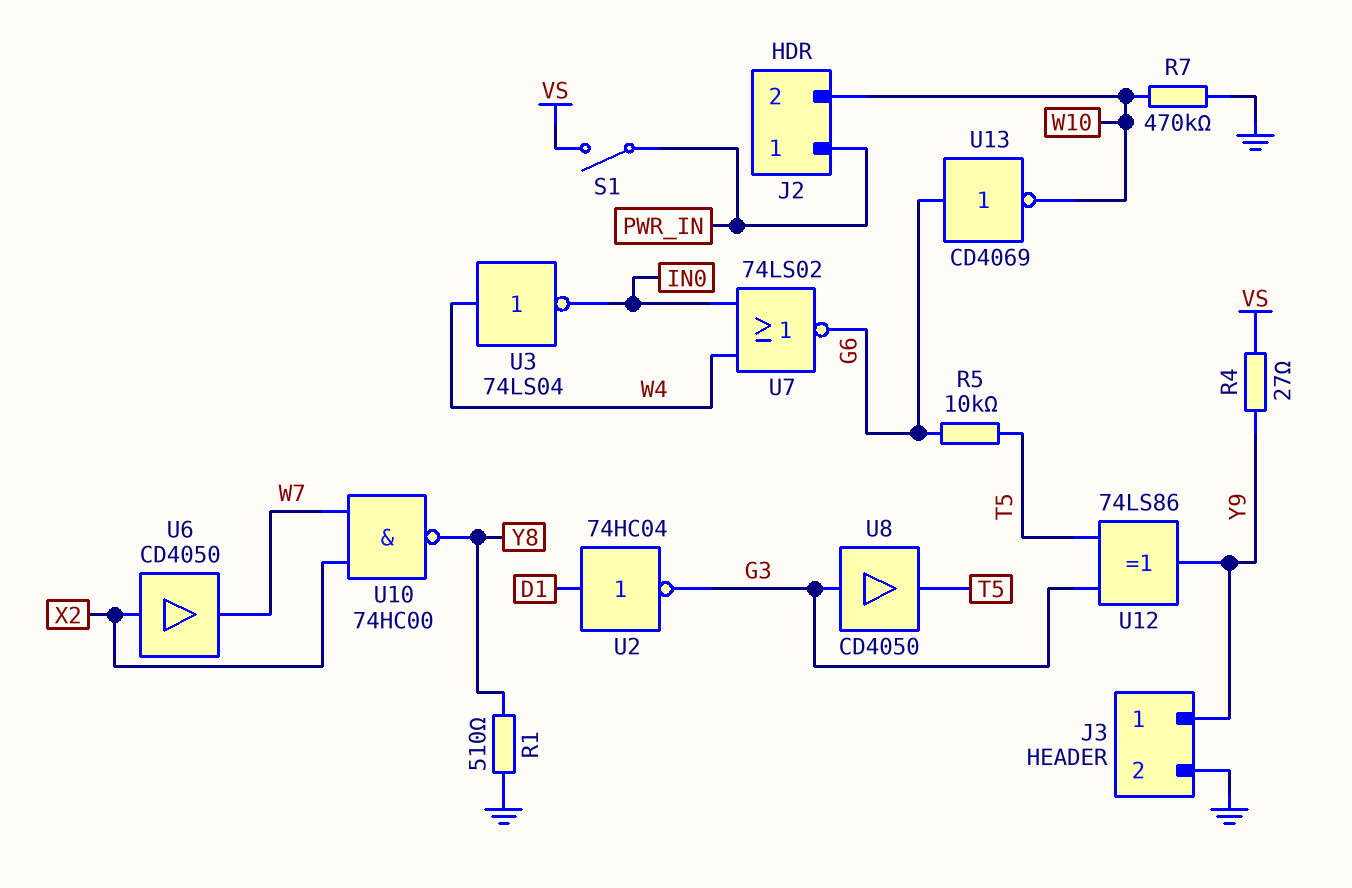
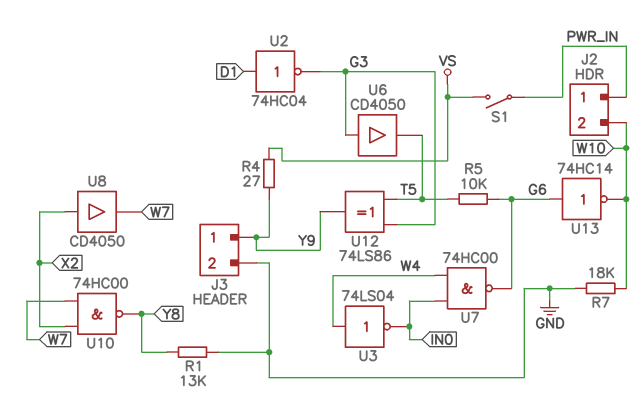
R1: 510 (GND, Y8) -> 13k (GND, Y8)
R7: 470k (GND, W10) -> 18k (GND, W10)
U6: buffer CD4050 (in X2, out W7) -> buffer CD4050 (in G3, out T5)
U7: NOR 74LS02 (in IN0, in W4, out G6) -> NAND 74HC00 (in IN0, in W4, out G6)
U8: buffer CD4050 (in G3, out T5) -> buffer CD4050 (in X2, out W7)
U13: NOT CD4069 (in G6, out W10) -> NOT 74HC14 (in G6, out W10)

